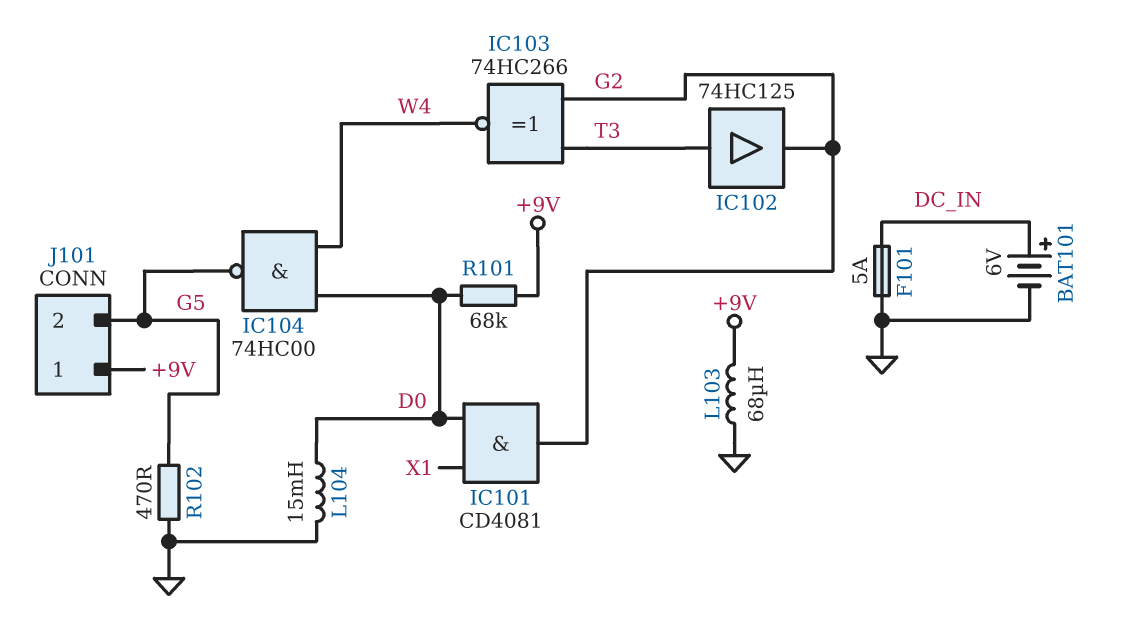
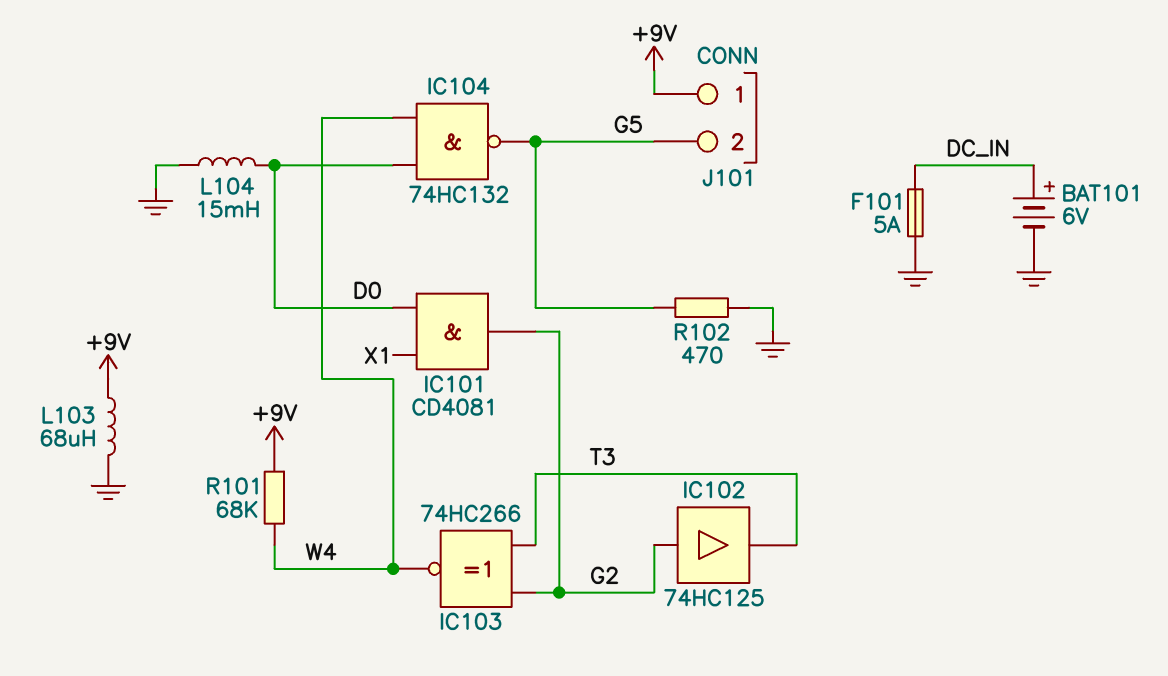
IC102: buffer 74HC125 (in T3, out G2) -> buffer 74HC125 (in G2, out T3)
IC104: NAND 74HC00 (in D0, in W4, out G5) -> NAND 74HC132 (in D0, in W4, out G5)
R101: 68k (+9V, D0) -> 68k (+9V, W4)

